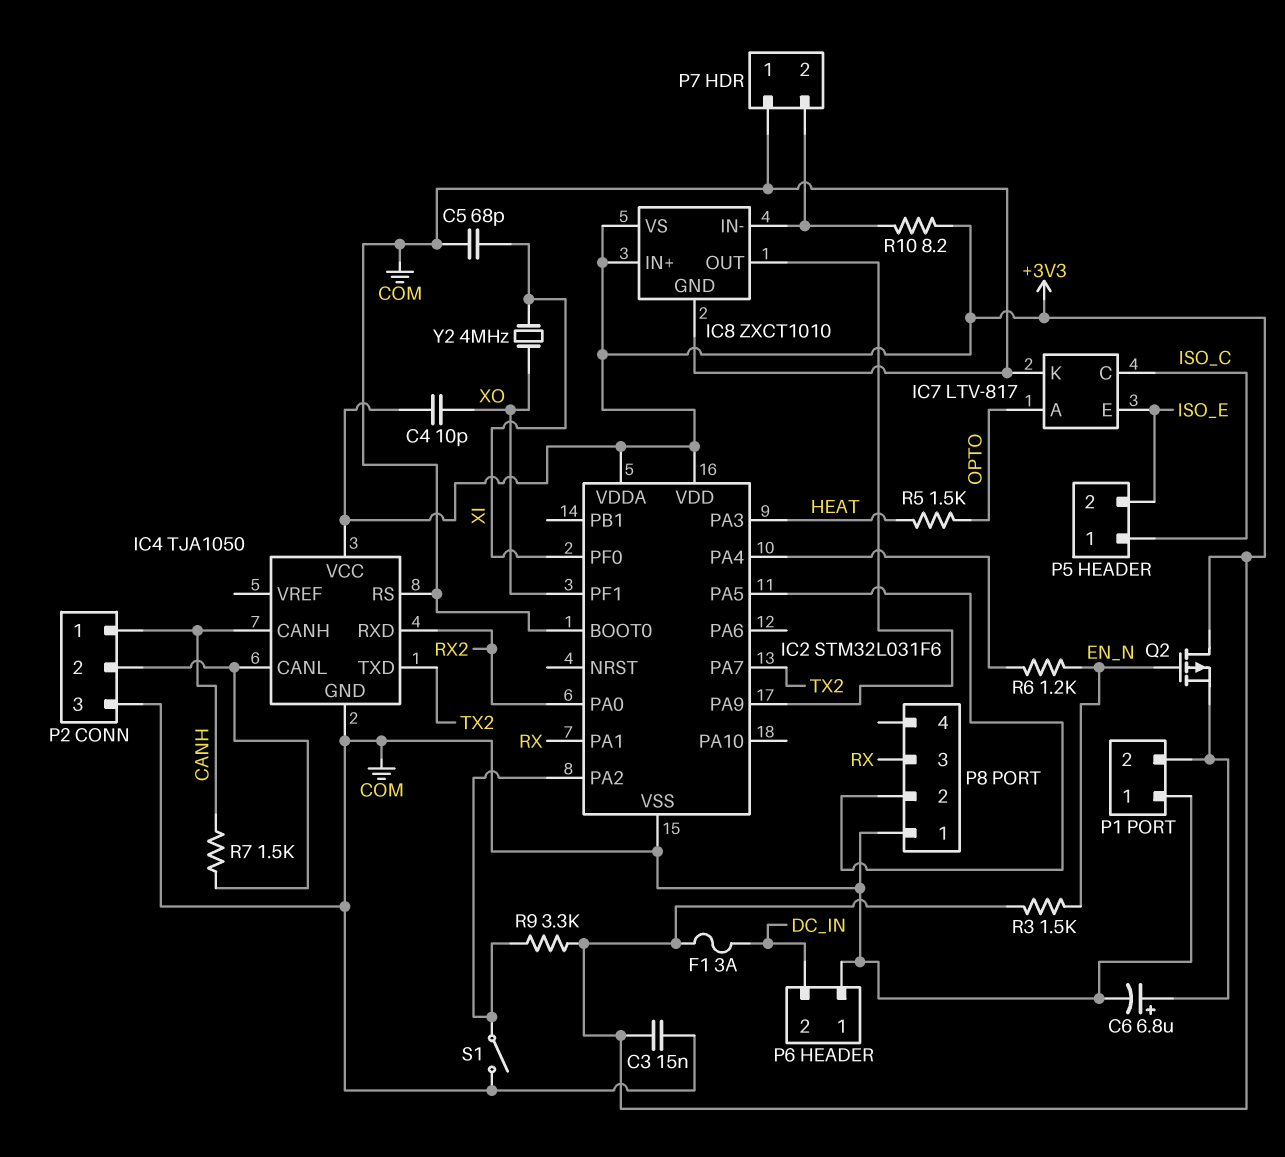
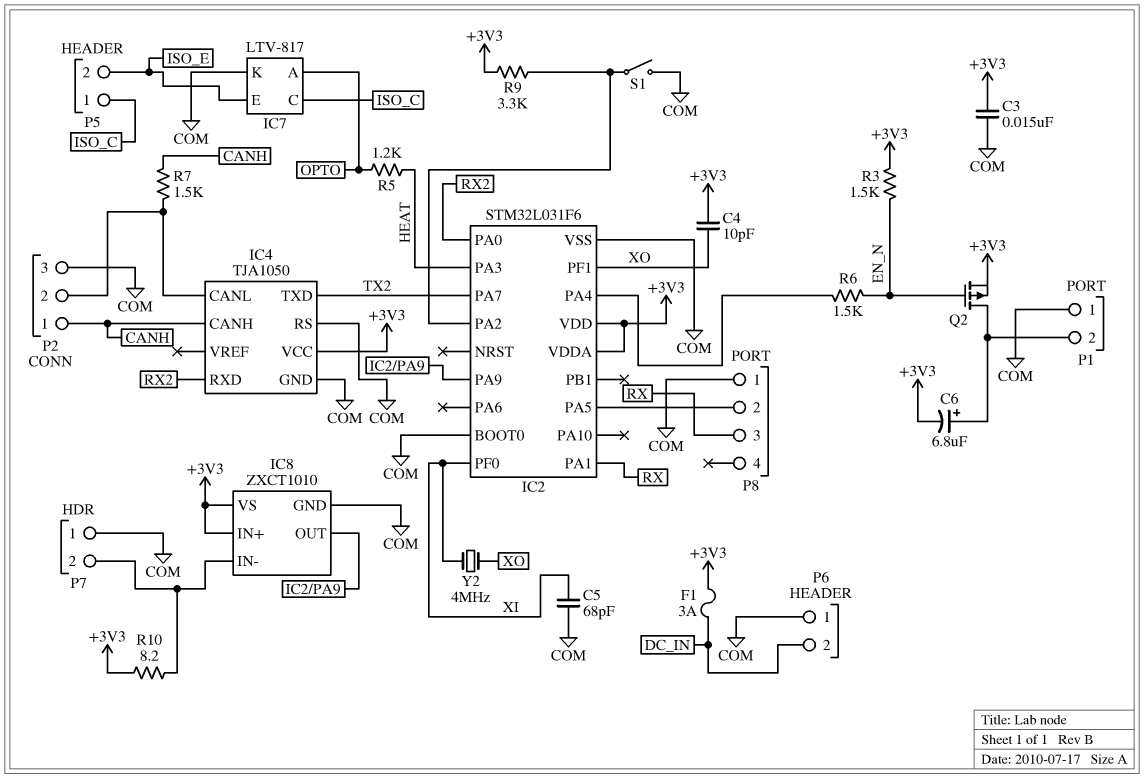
C6: 6.8uF (plus P1/2, minus COM) -> 6.8uF (plus P1/2, minus +3V3)
Q2: PMOS (G EN_N, D +3V3, S P1/2) -> PMOS (G EN_N, D P1/2, S +3V3)
R5: 1.5k (HEAT, OPTO) -> 1.2k (HEAT, OPTO)
R6: 1.2k (EN_N, IC2/PA4) -> 1.5k (EN_N, IC2/PA4)

